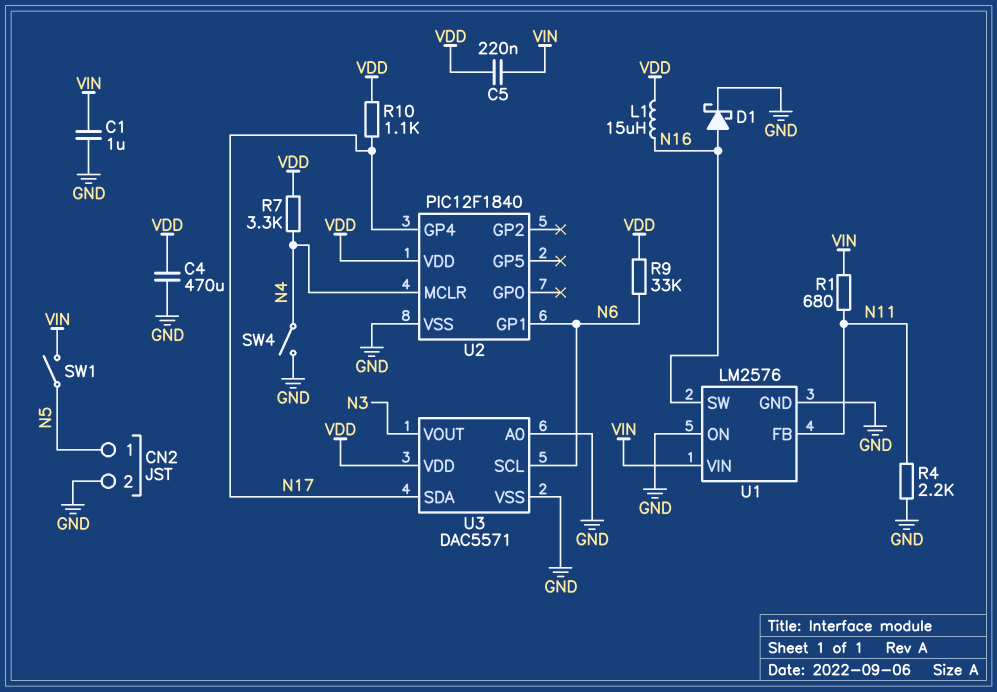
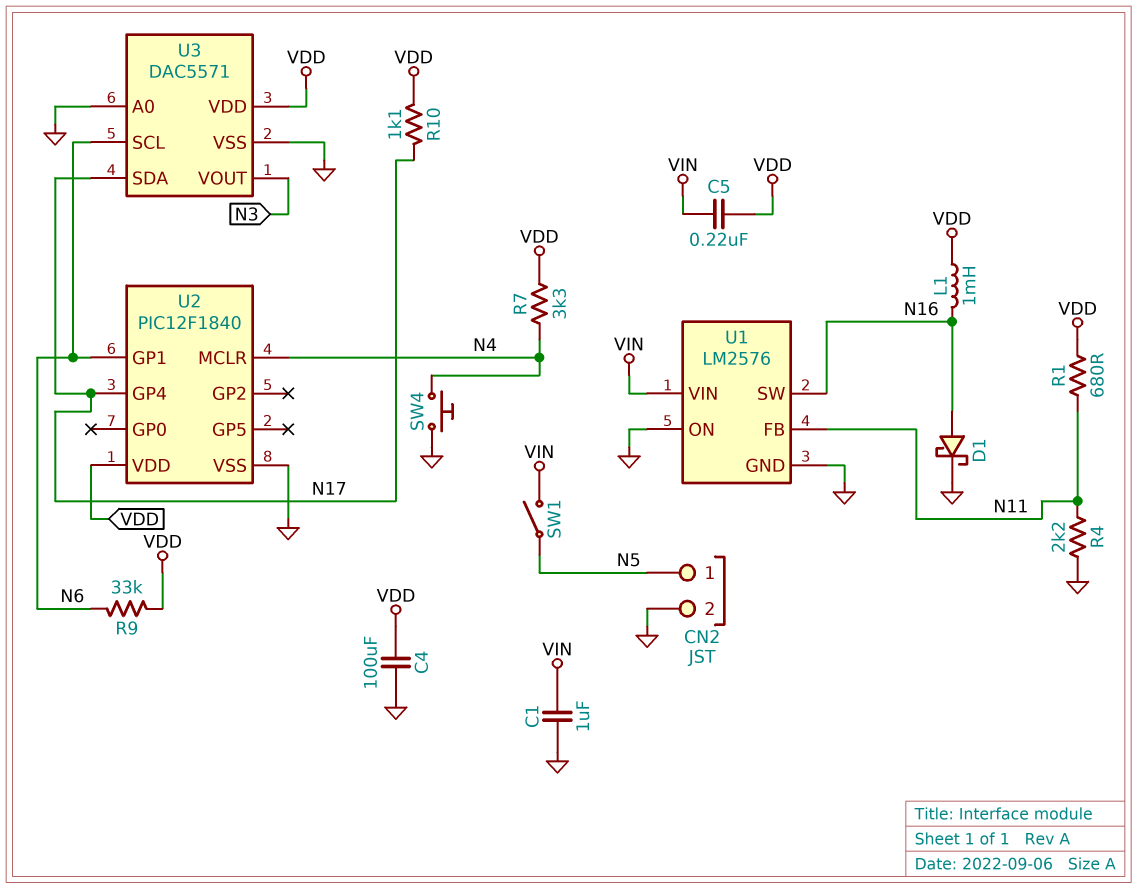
C4: 470uF (GND, VDD) -> 100uF (GND, VDD)
L1: 15uH (N16, VDD) -> 1mH (N16, VDD)
R1: 680 (N11, VIN) -> 680 (N11, VDD)
SW4: switch (GND, N4) -> button (GND, N4)

